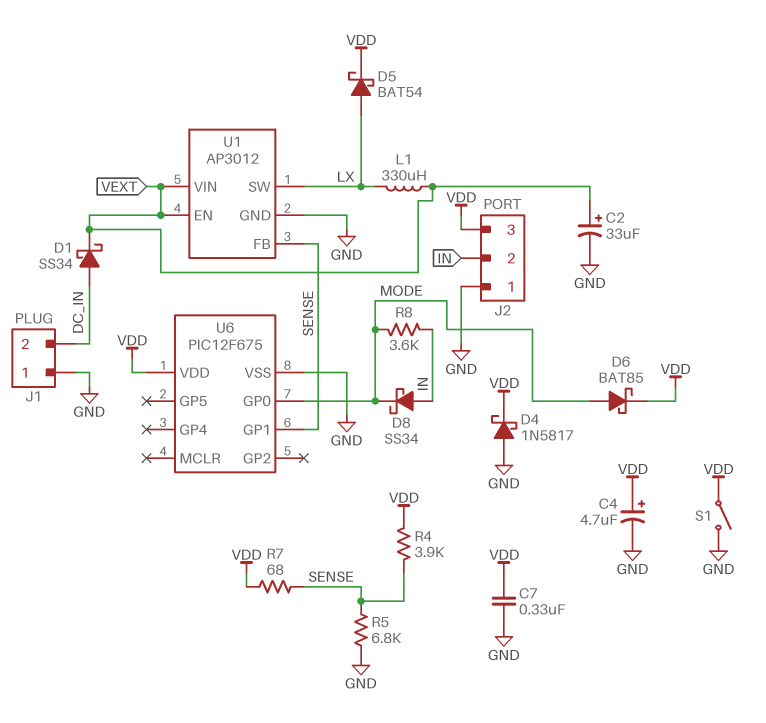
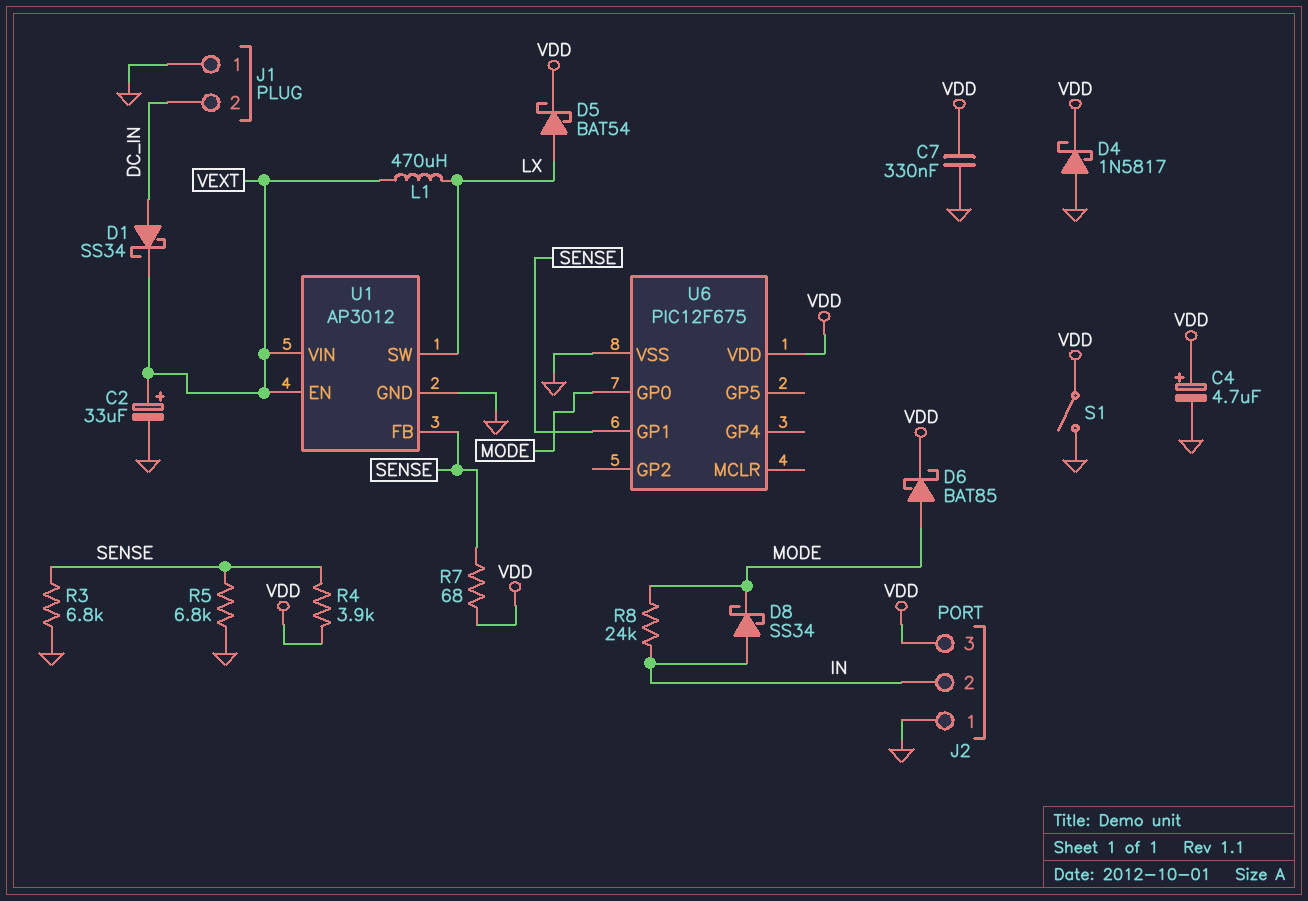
L1: 330uH (LX, VEXT) -> 470uH (LX, VEXT)
R3: none -> 6.8k (GND, SENSE)
R8: 3.6k (IN, MODE) -> 24k (IN, MODE)

